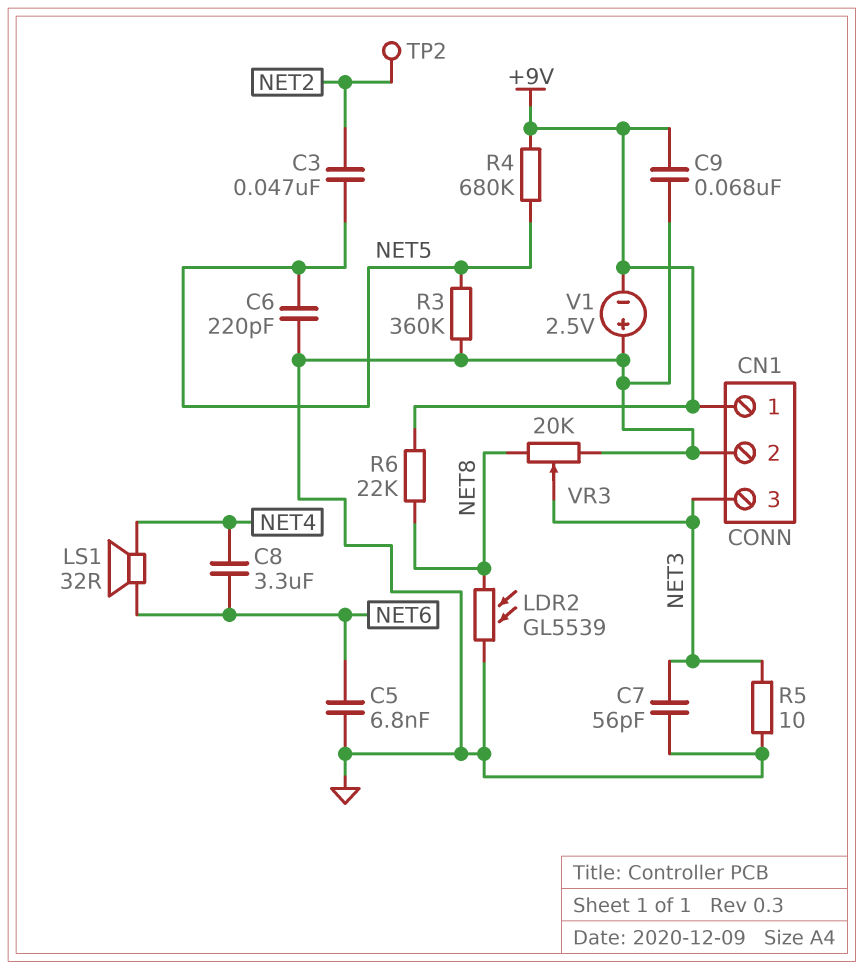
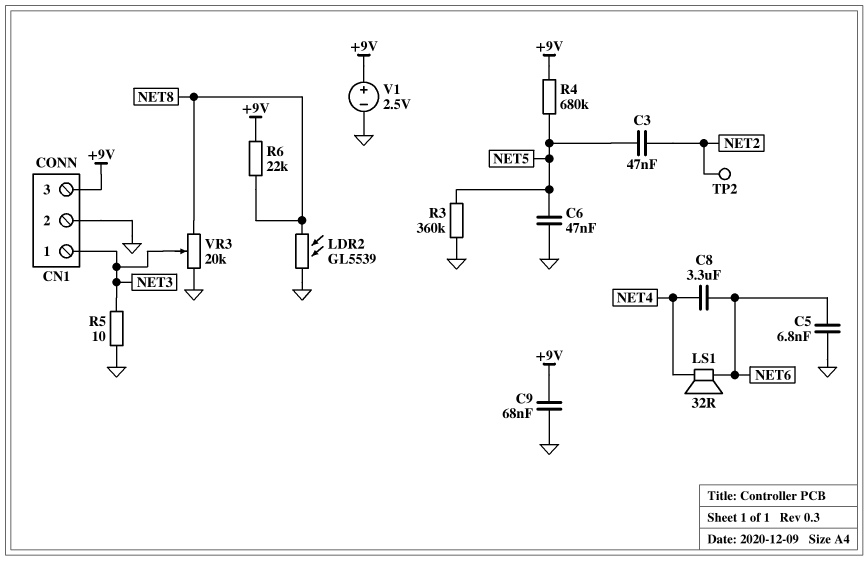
C6: 220pF (GND, NET5) -> 47nF (GND, NET5)
C7: 56pF (GND, NET3) -> none
CN1 pin 1: +9V -> NET3
CN1 pin 3: NET3 -> +9V
V1: 2.5V (plus GND, minus +9V) -> 2.5V (plus +9V, minus GND)

